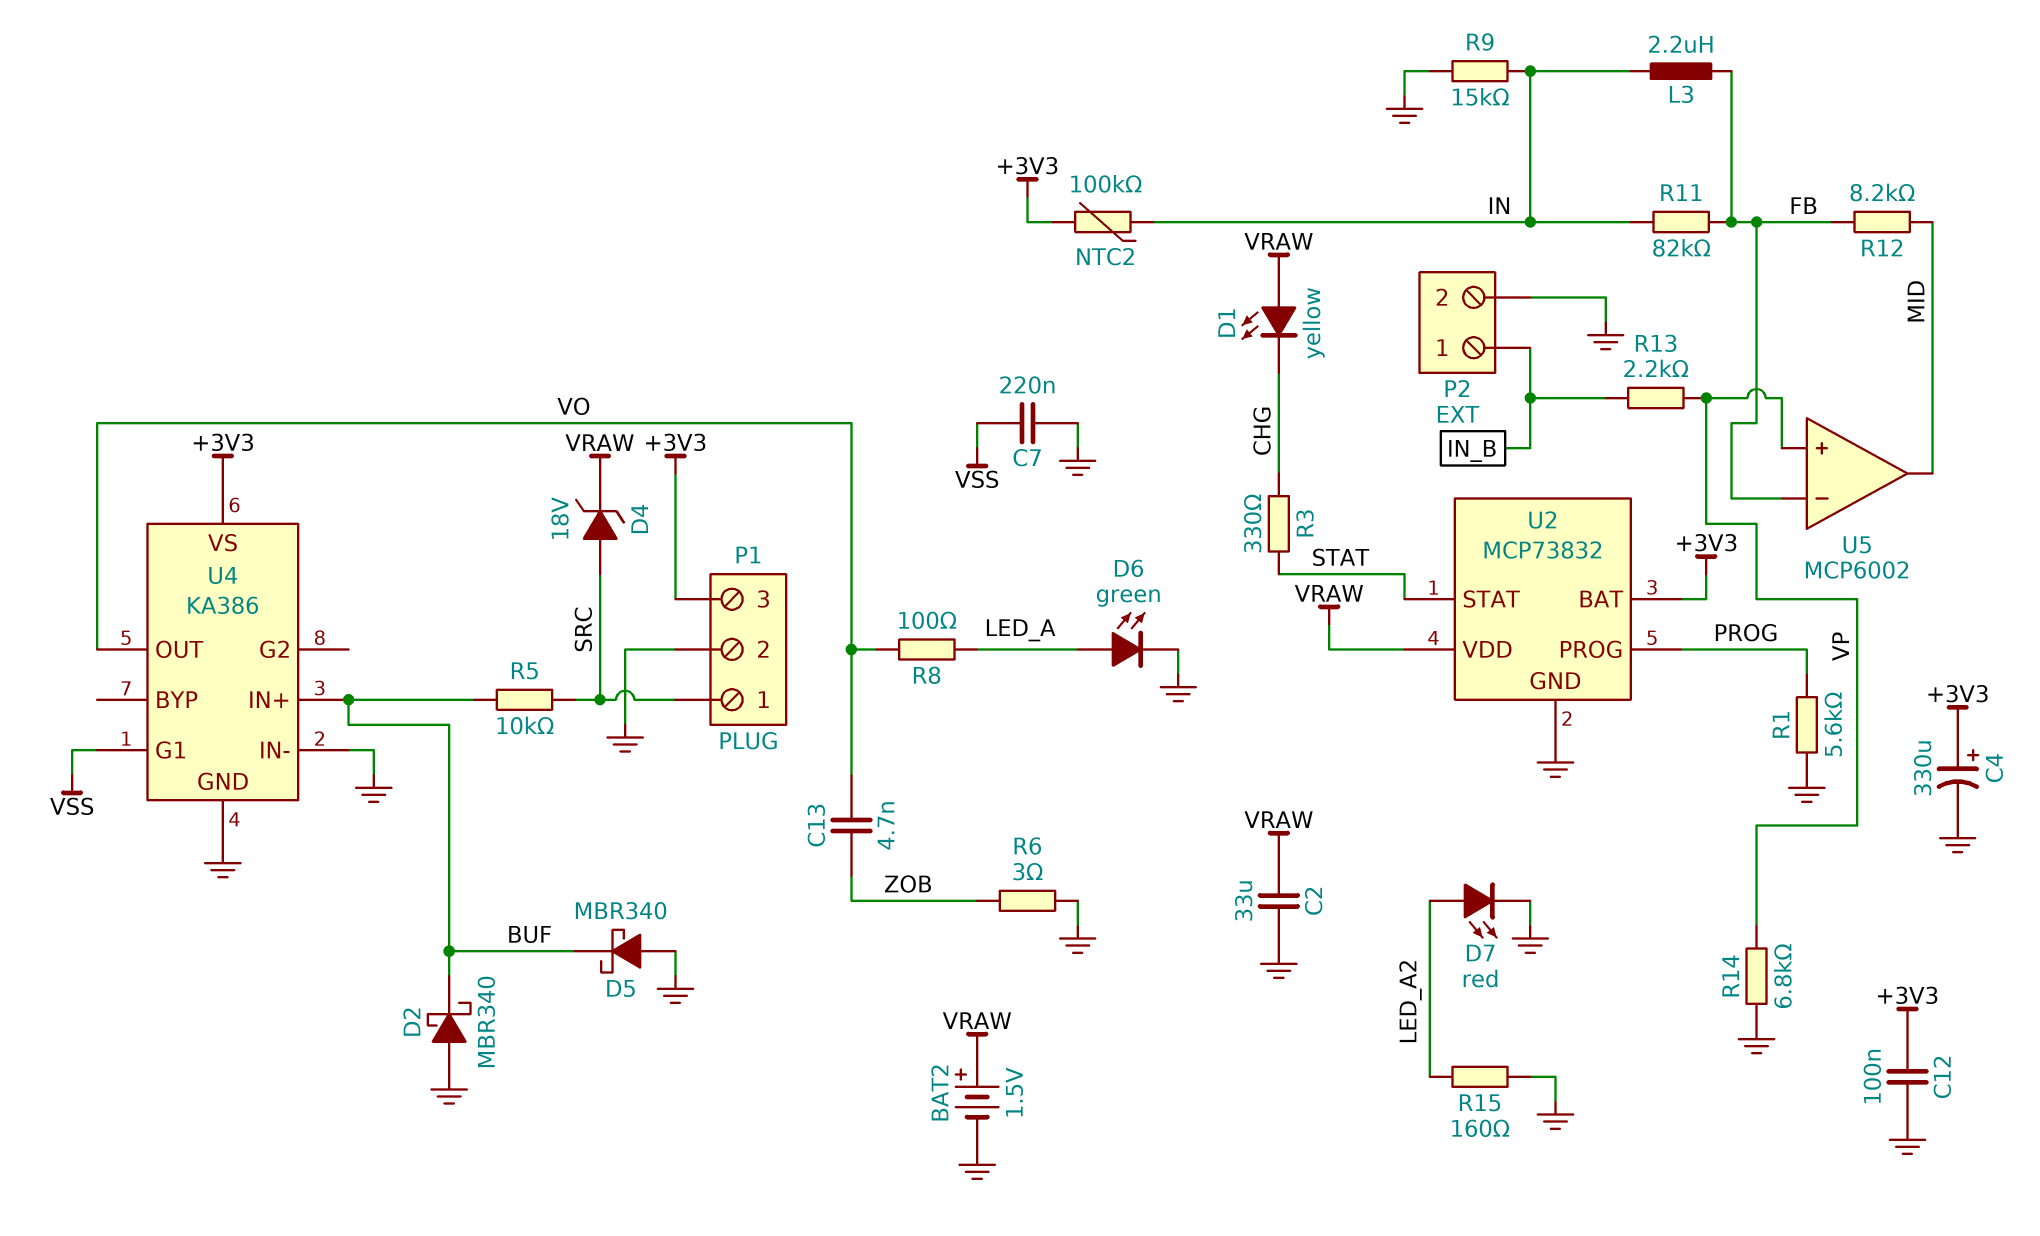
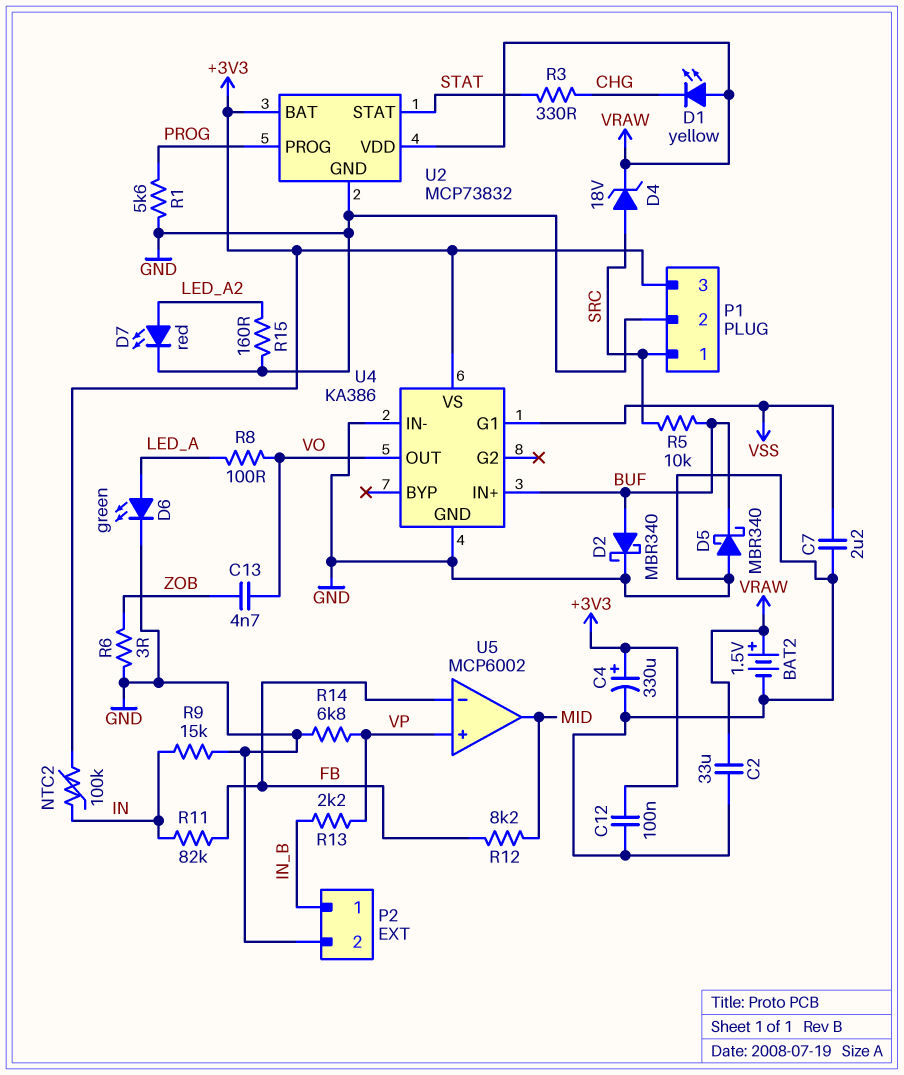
C7: 220nF (GND, VSS) -> 2.2uF (GND, VSS)
D2: schottky MBR340 (A GND, K BUF) -> schottky MBR340 (A BUF, K GND)
L3: 2.2uH (FB, IN) -> none

